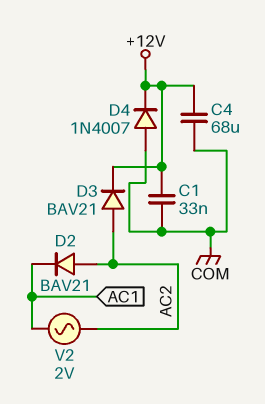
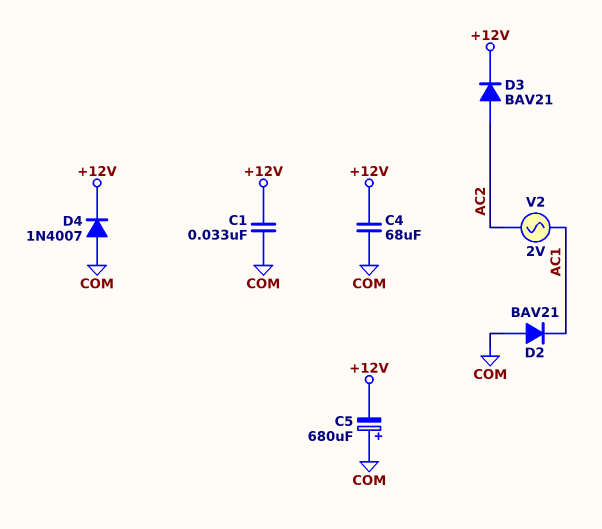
C5: none -> 680uF (plus COM, minus +12V)
D2: diode BAV21 (A AC2, K AC1) -> diode BAV21 (A COM, K AC1)

